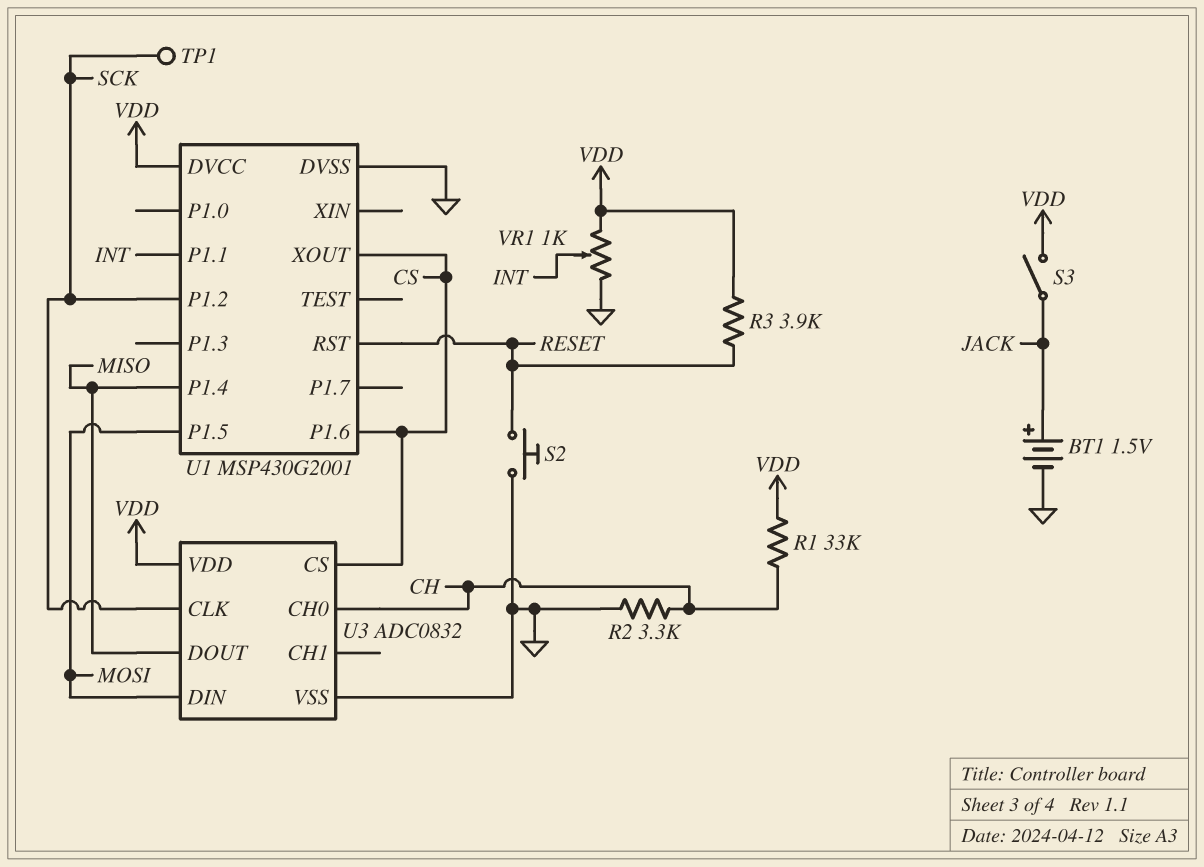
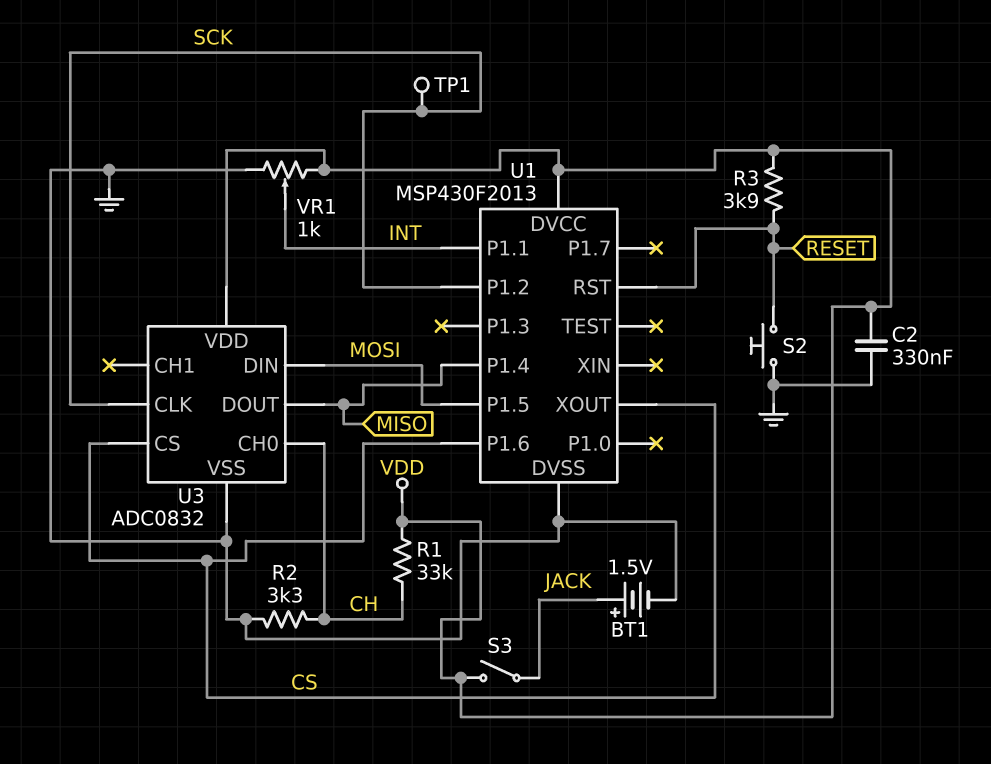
C2: none -> 330nF (GND, VDD)
U1: MSP430G2001 -> MSP430F2013

